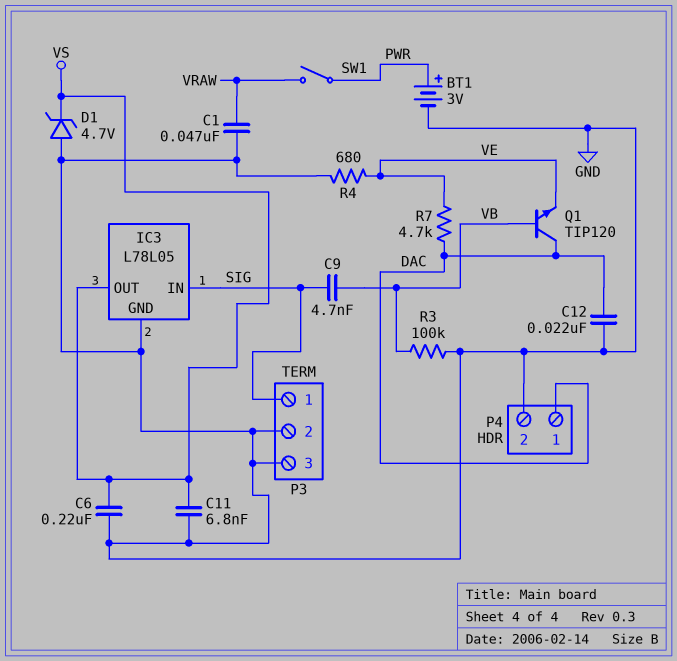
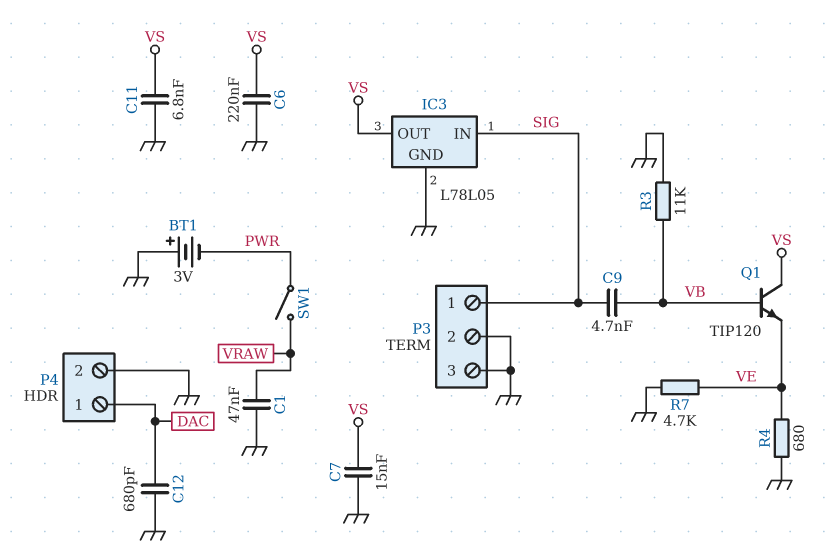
BT1: 3V (plus PWR, minus GND) -> 3V (plus GND, minus PWR)
C7: none -> 15nF (GND, VS)
C12: 22nF (DAC, GND) -> 680pF (DAC, GND)
D1: zener 4.7V (A GND, K VS) -> none
Q1: NPN TIP120 (B VB, C DAC, E VE) -> NPN TIP120 (B VB, C VS, E VE)
R3: 100k (GND, VB) -> 11k (GND, VB)
R7: 4.7k (DAC, VE) -> 4.7k (GND, VE)

